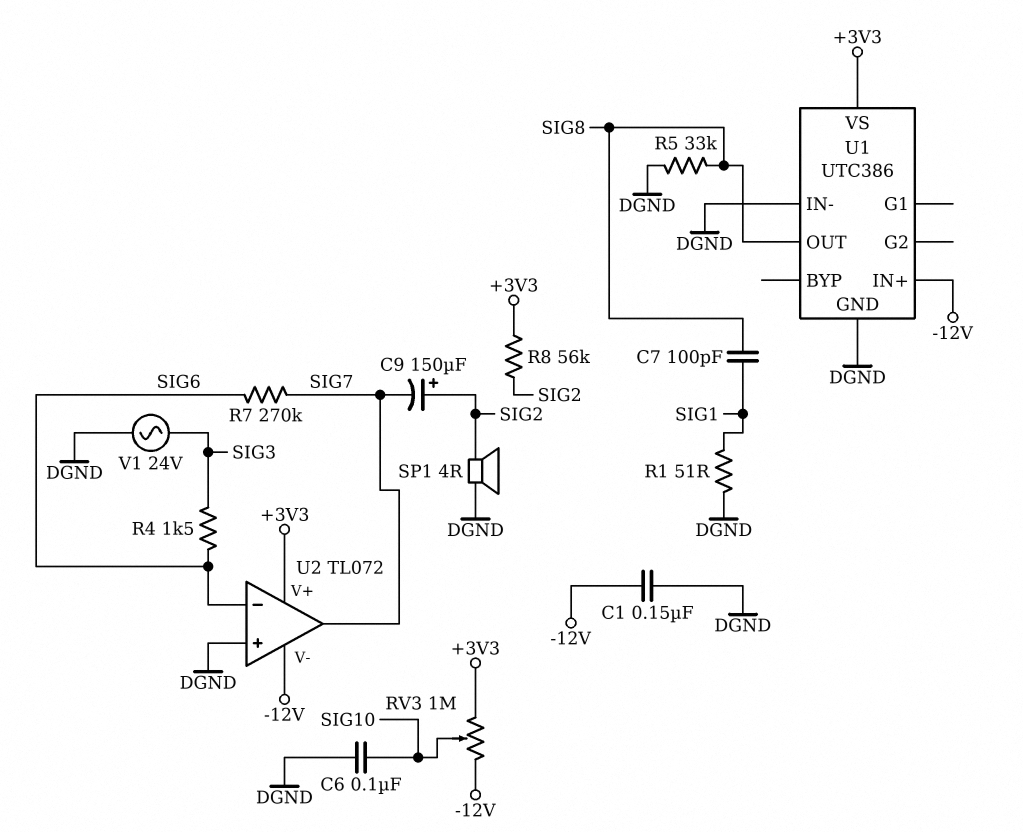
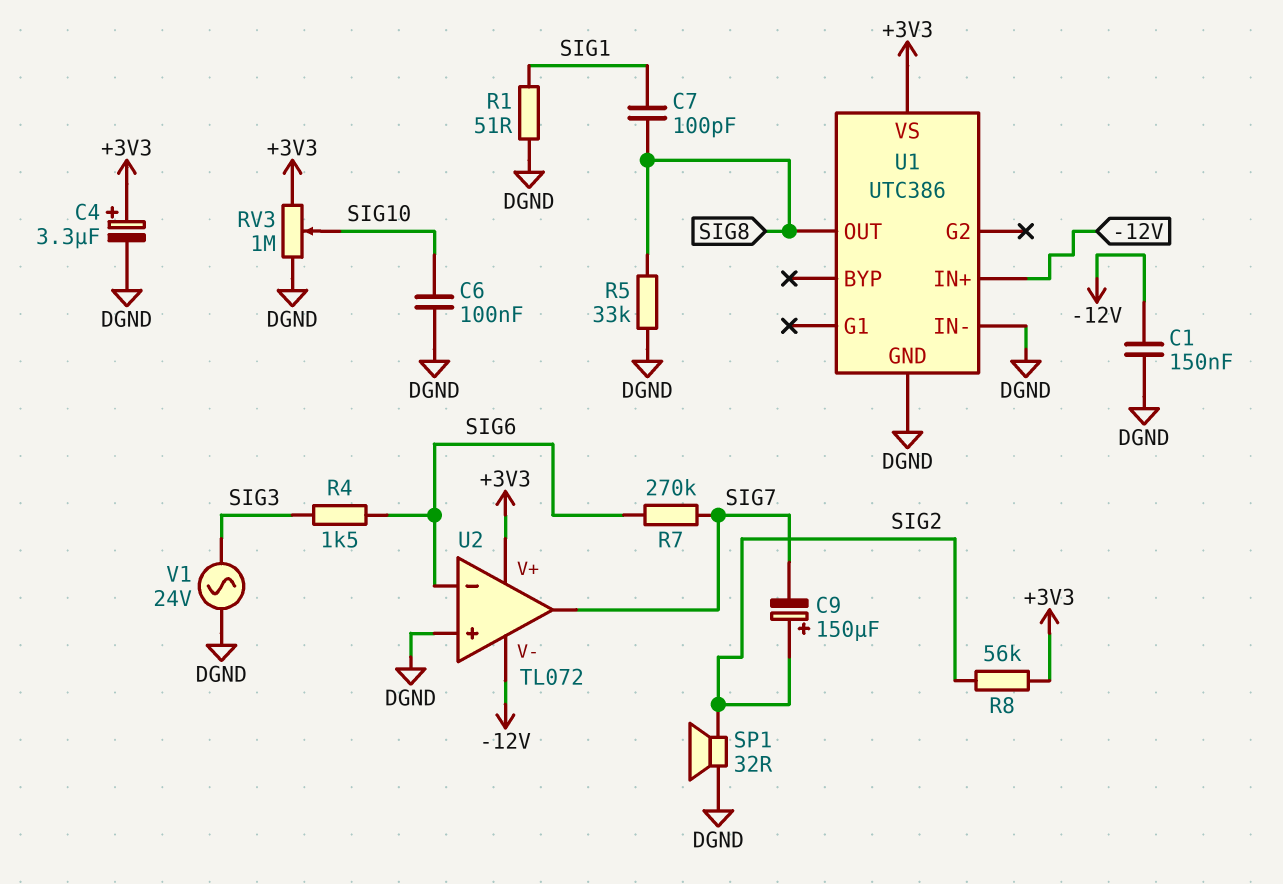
C4: none -> 3.3uF (plus +3V3, minus DGND)
RV3: 1M (+3V3, -12V, wiper SIG10) -> 1M (+3V3, DGND, wiper SIG10)
SP1: speaker 4R (DGND, SIG2) -> speaker 32R (DGND, SIG2)

